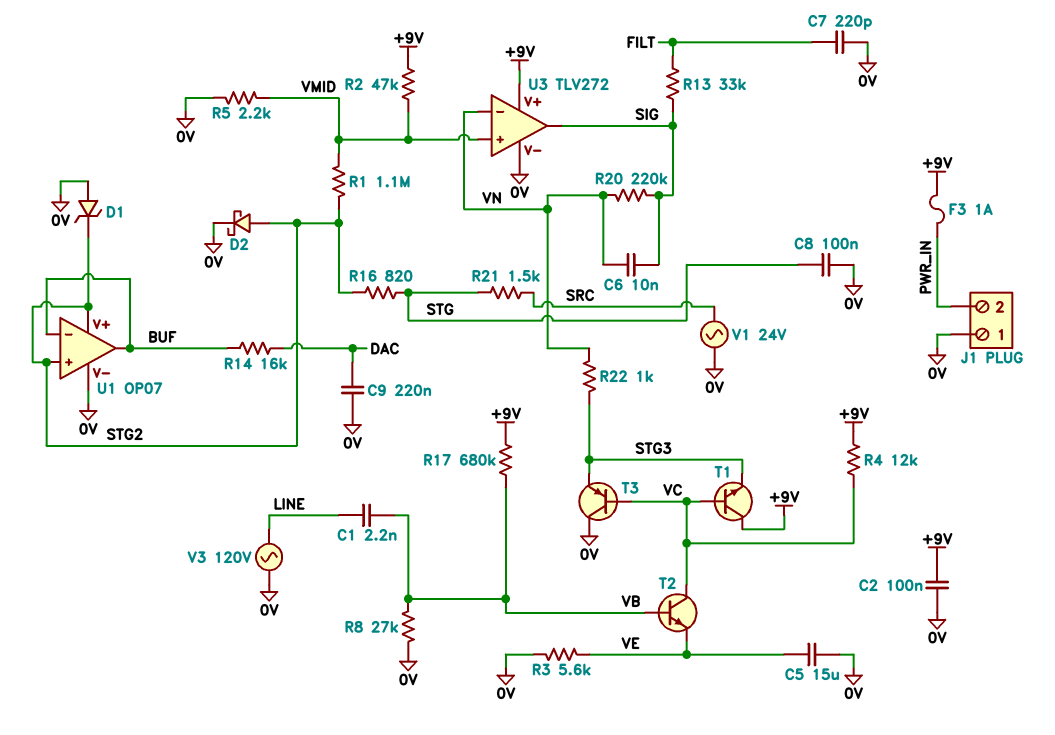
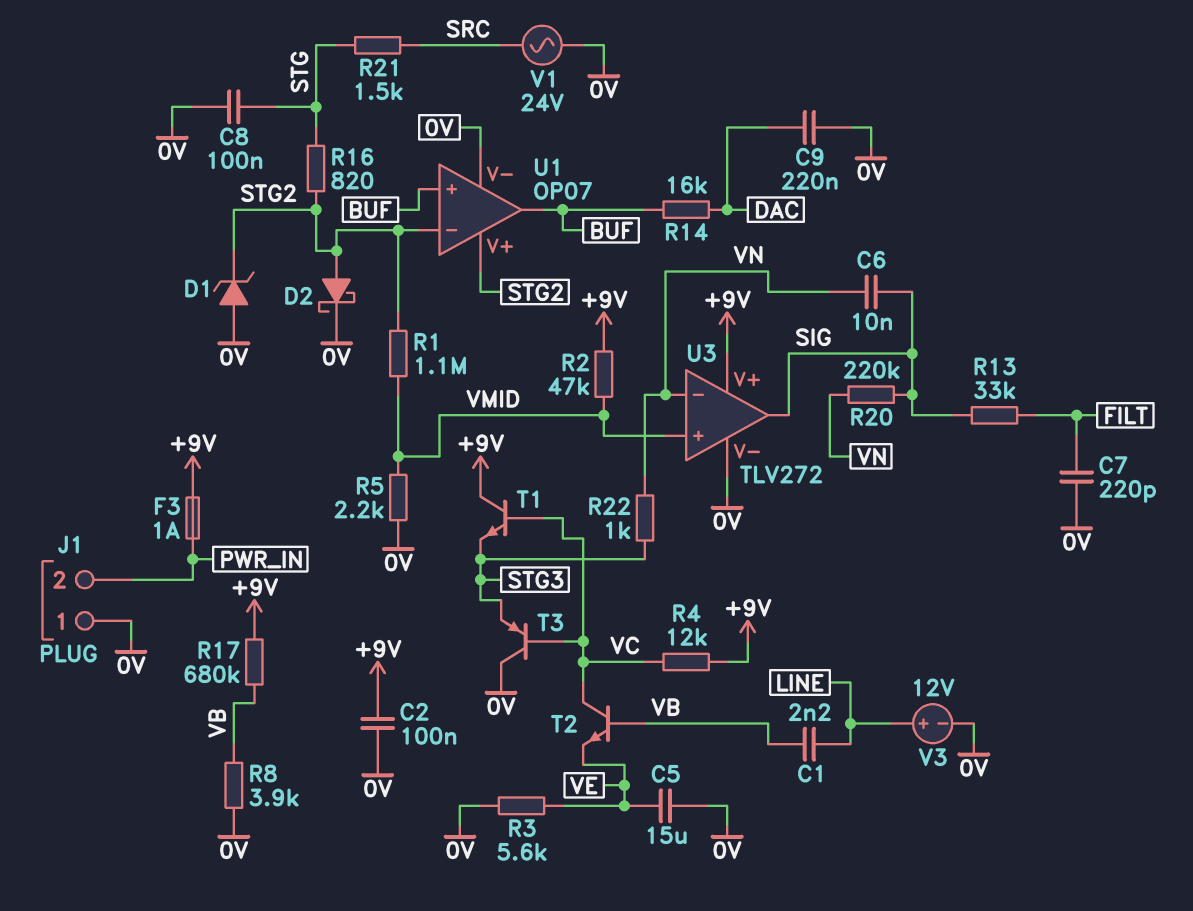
R8: 27k (0V, VB) -> 3.9k (0V, VB)
U1 pin in+: STG2 -> BUF
U1 pin in-: BUF -> STG2
V3: AC 120V (0V, LINE) -> 12V (plus LINE, minus 0V)

